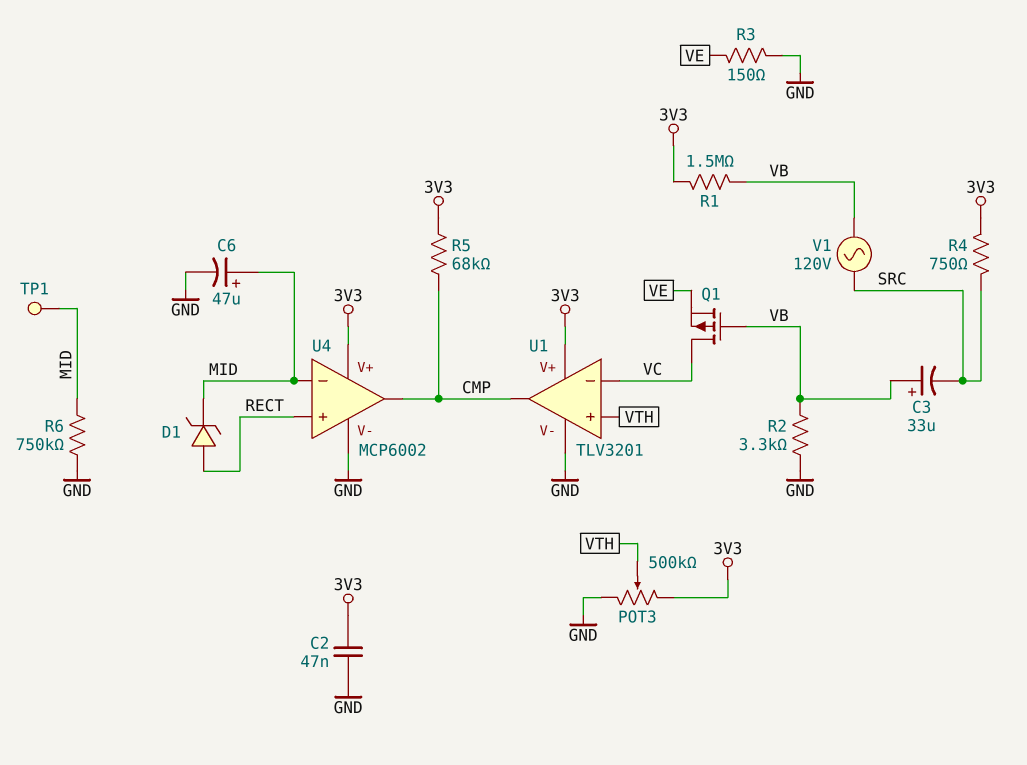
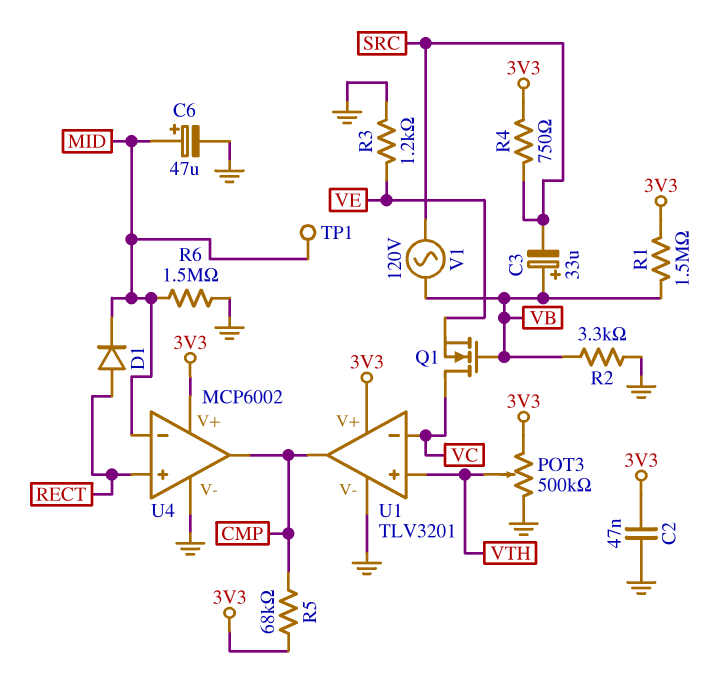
D1: zener (A RECT, K MID) -> diode (A RECT, K MID)
Q1: PMOS (G VB, D VC, S VE) -> NMOS (G VB, D VC, S VE)
R3: 150 (GND, VE) -> 1.2k (GND, VE)
R6: 750k (GND, MID) -> 1.5M (GND, MID)

